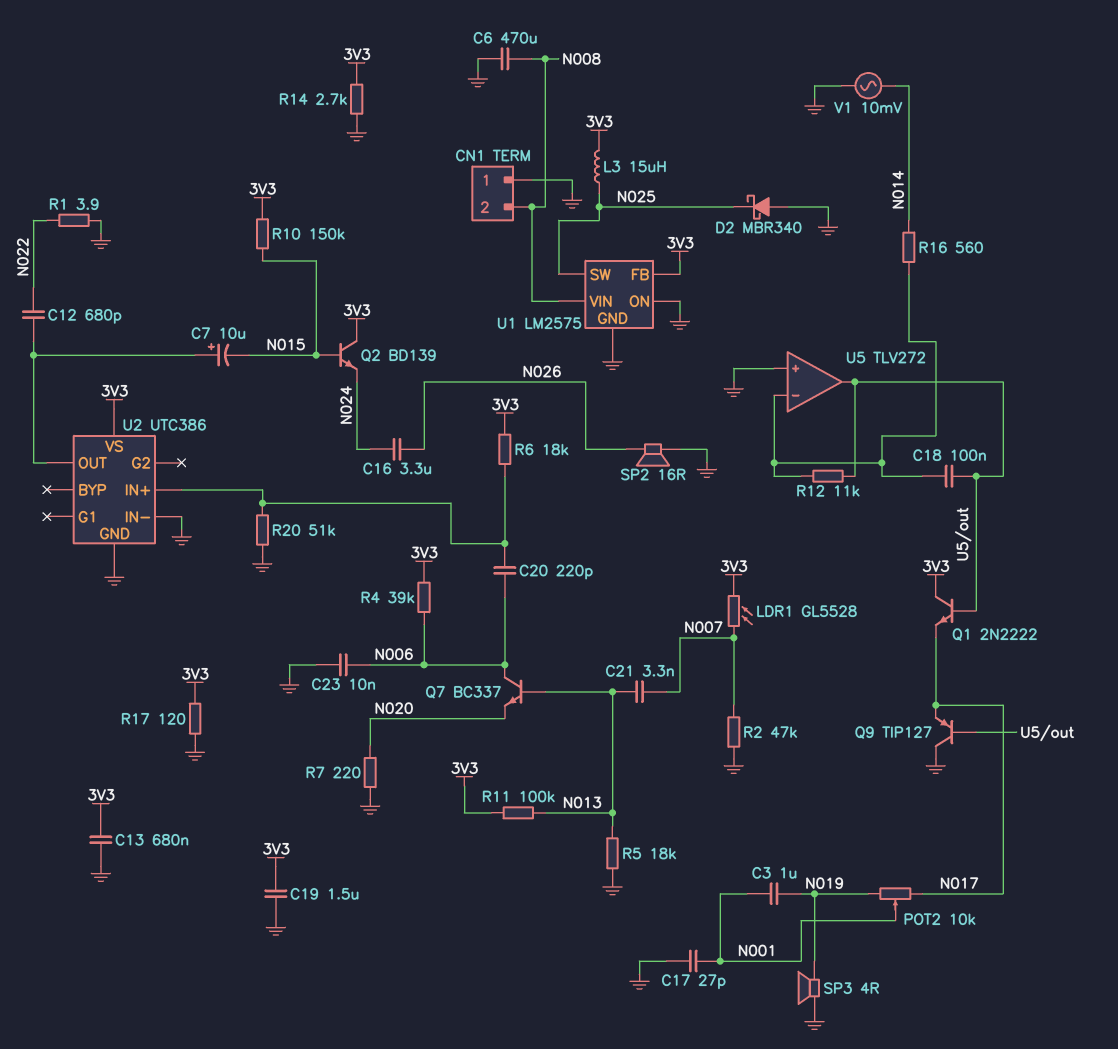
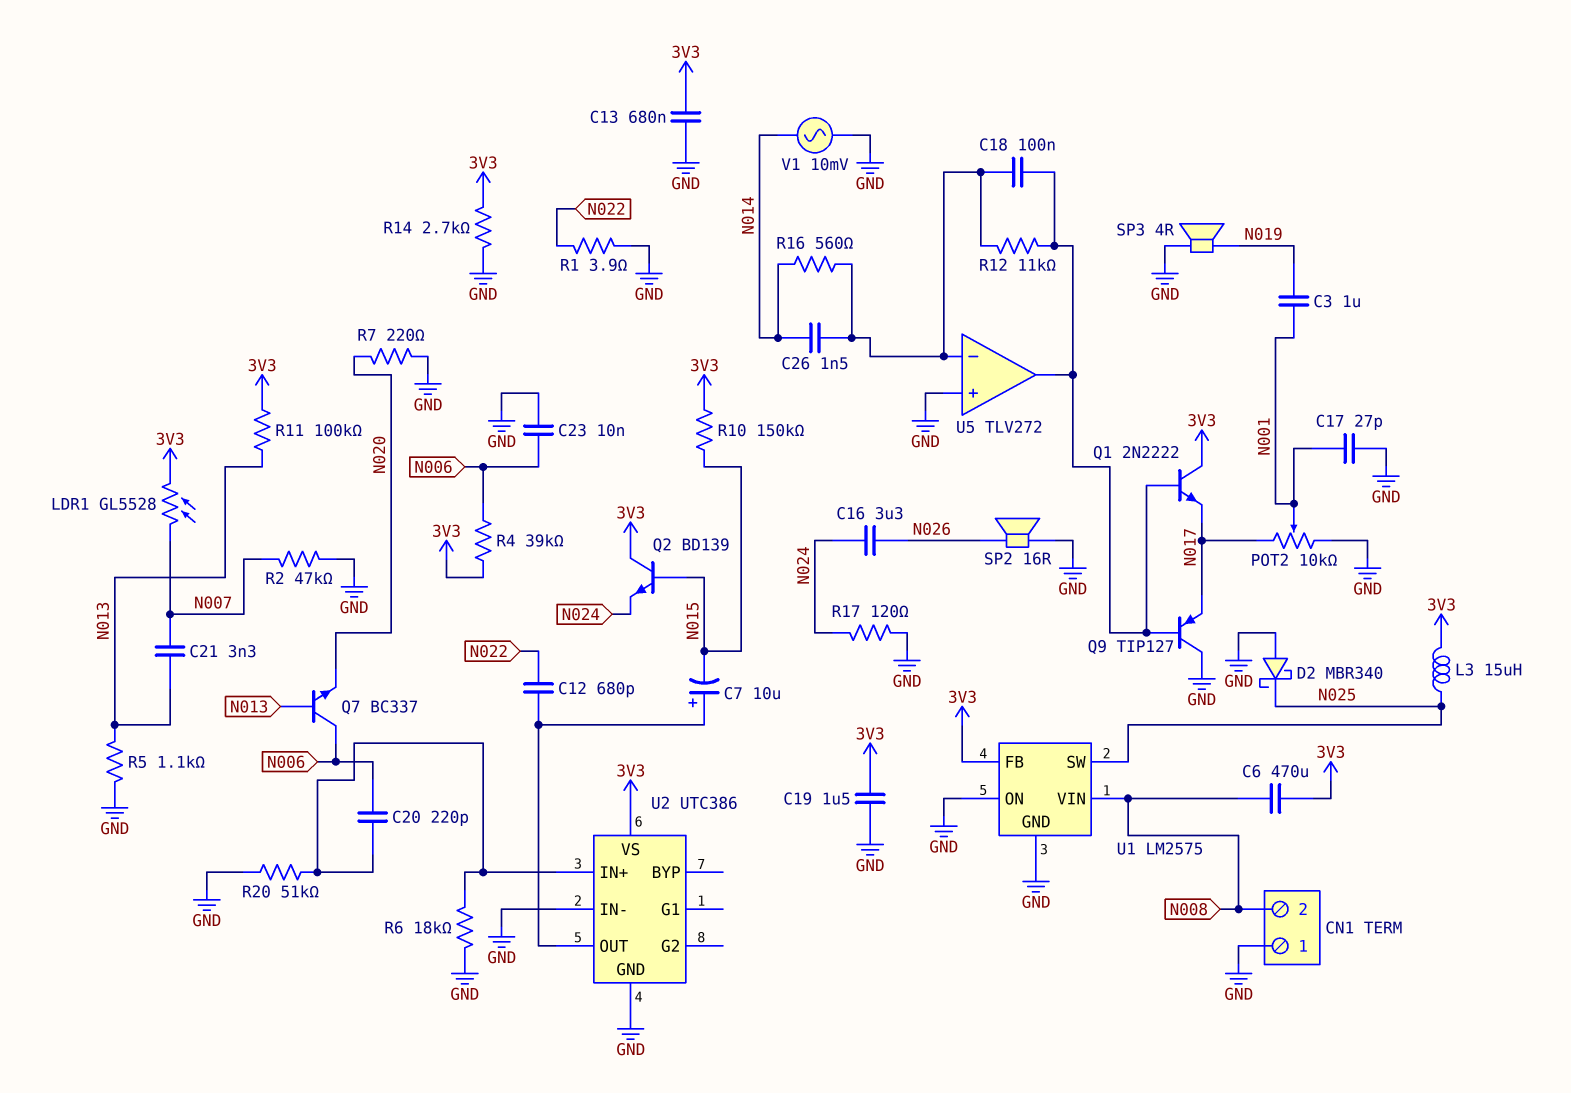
C6: 470uF (GND, N008) -> 470uF (3V3, N008)
C26: none -> 1.5nF (N014, U5/in-)
POT2: 10k (N017, N019, wiper N001) -> 10k (GND, N017, wiper N001)
R5: 18k (GND, N013) -> 1.1k (GND, N013)
R6: 18k (3V3, U2/IN+) -> 18k (GND, U2/IN+)
R17: 120 (3V3, GND) -> 120 (GND, N024)

